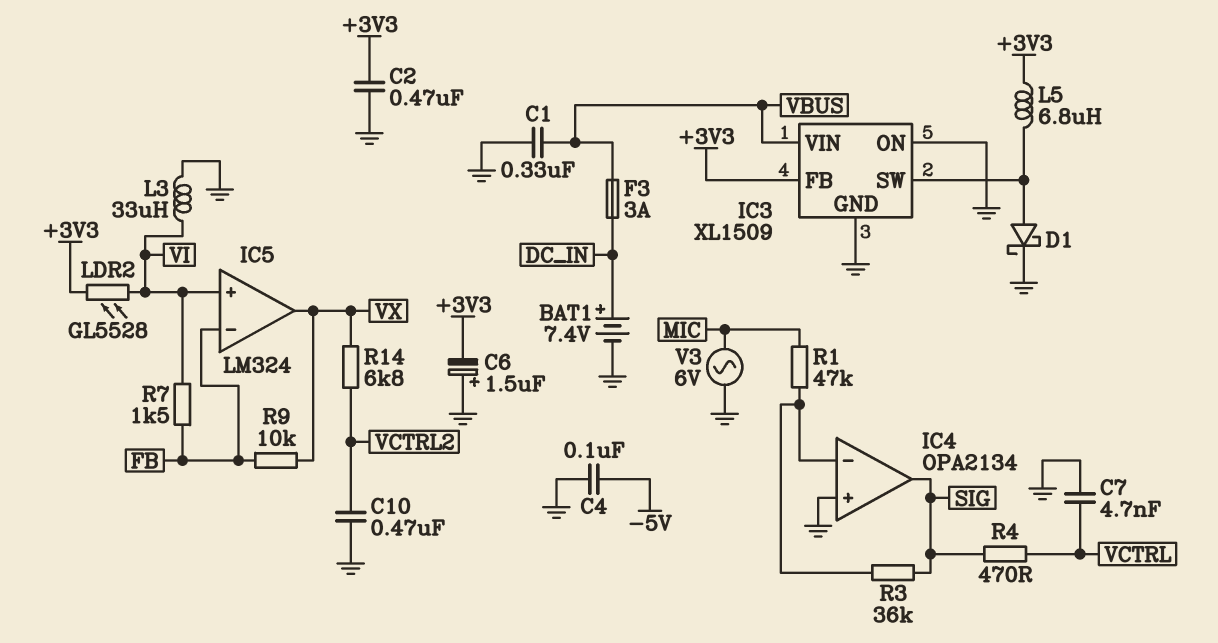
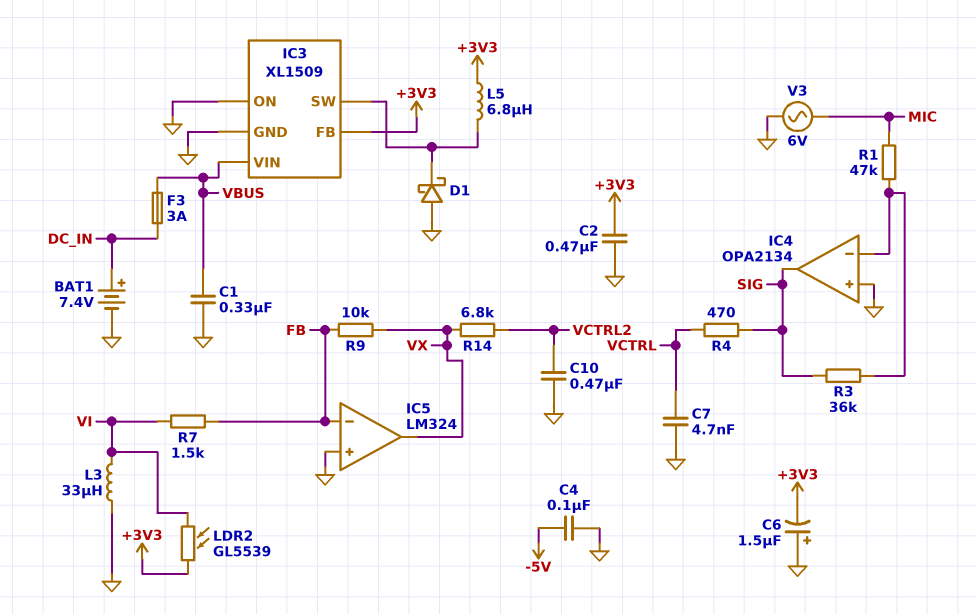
D1: schottky (A IC3/SW, K GND) -> schottky (A GND, K IC3/SW)
IC5 pin in+: VI -> GND
LDR2: GL5528 (+3V3, VI) -> GL5539 (+3V3, VI)

